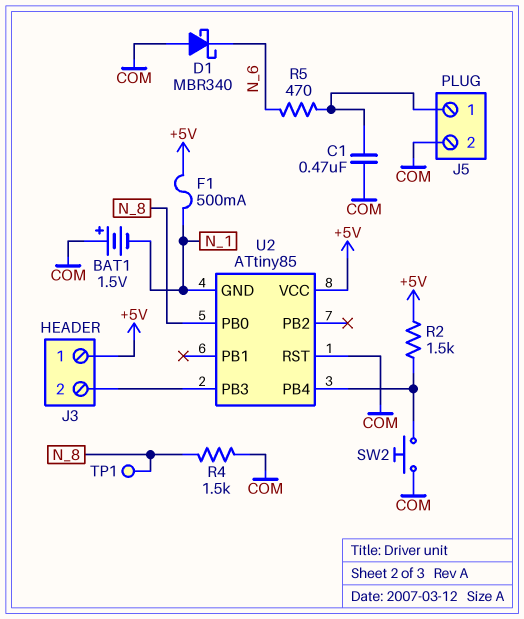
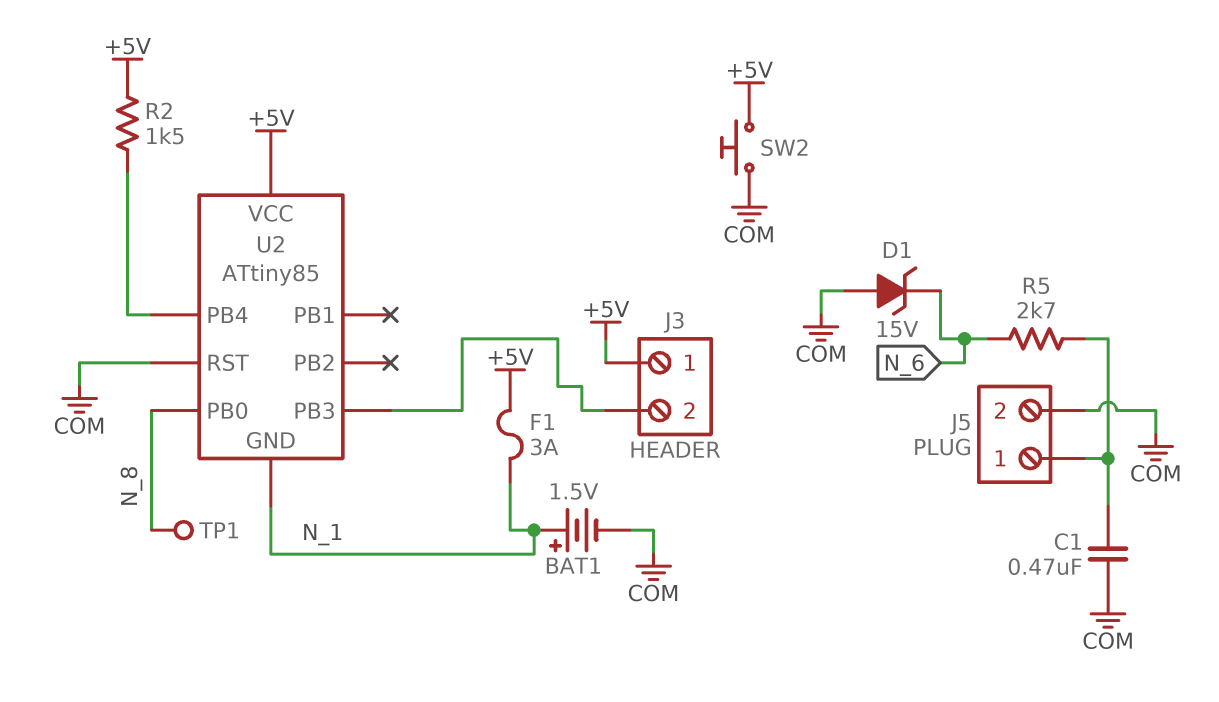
BAT1: 1.5V (plus COM, minus N_1) -> 1.5V (plus N_1, minus COM)
D1: schottky MBR340 (A COM, K N_6) -> zener 15V (A COM, K N_6)
F1: 500mA (+5V, N_1) -> 3A (+5V, N_1)
R4: 1.5k (COM, N_8) -> none
R5: 470 (J5/1, N_6) -> 2.7k (J5/1, N_6)
SW2: button (COM, U2/PB4) -> button (+5V, COM)

